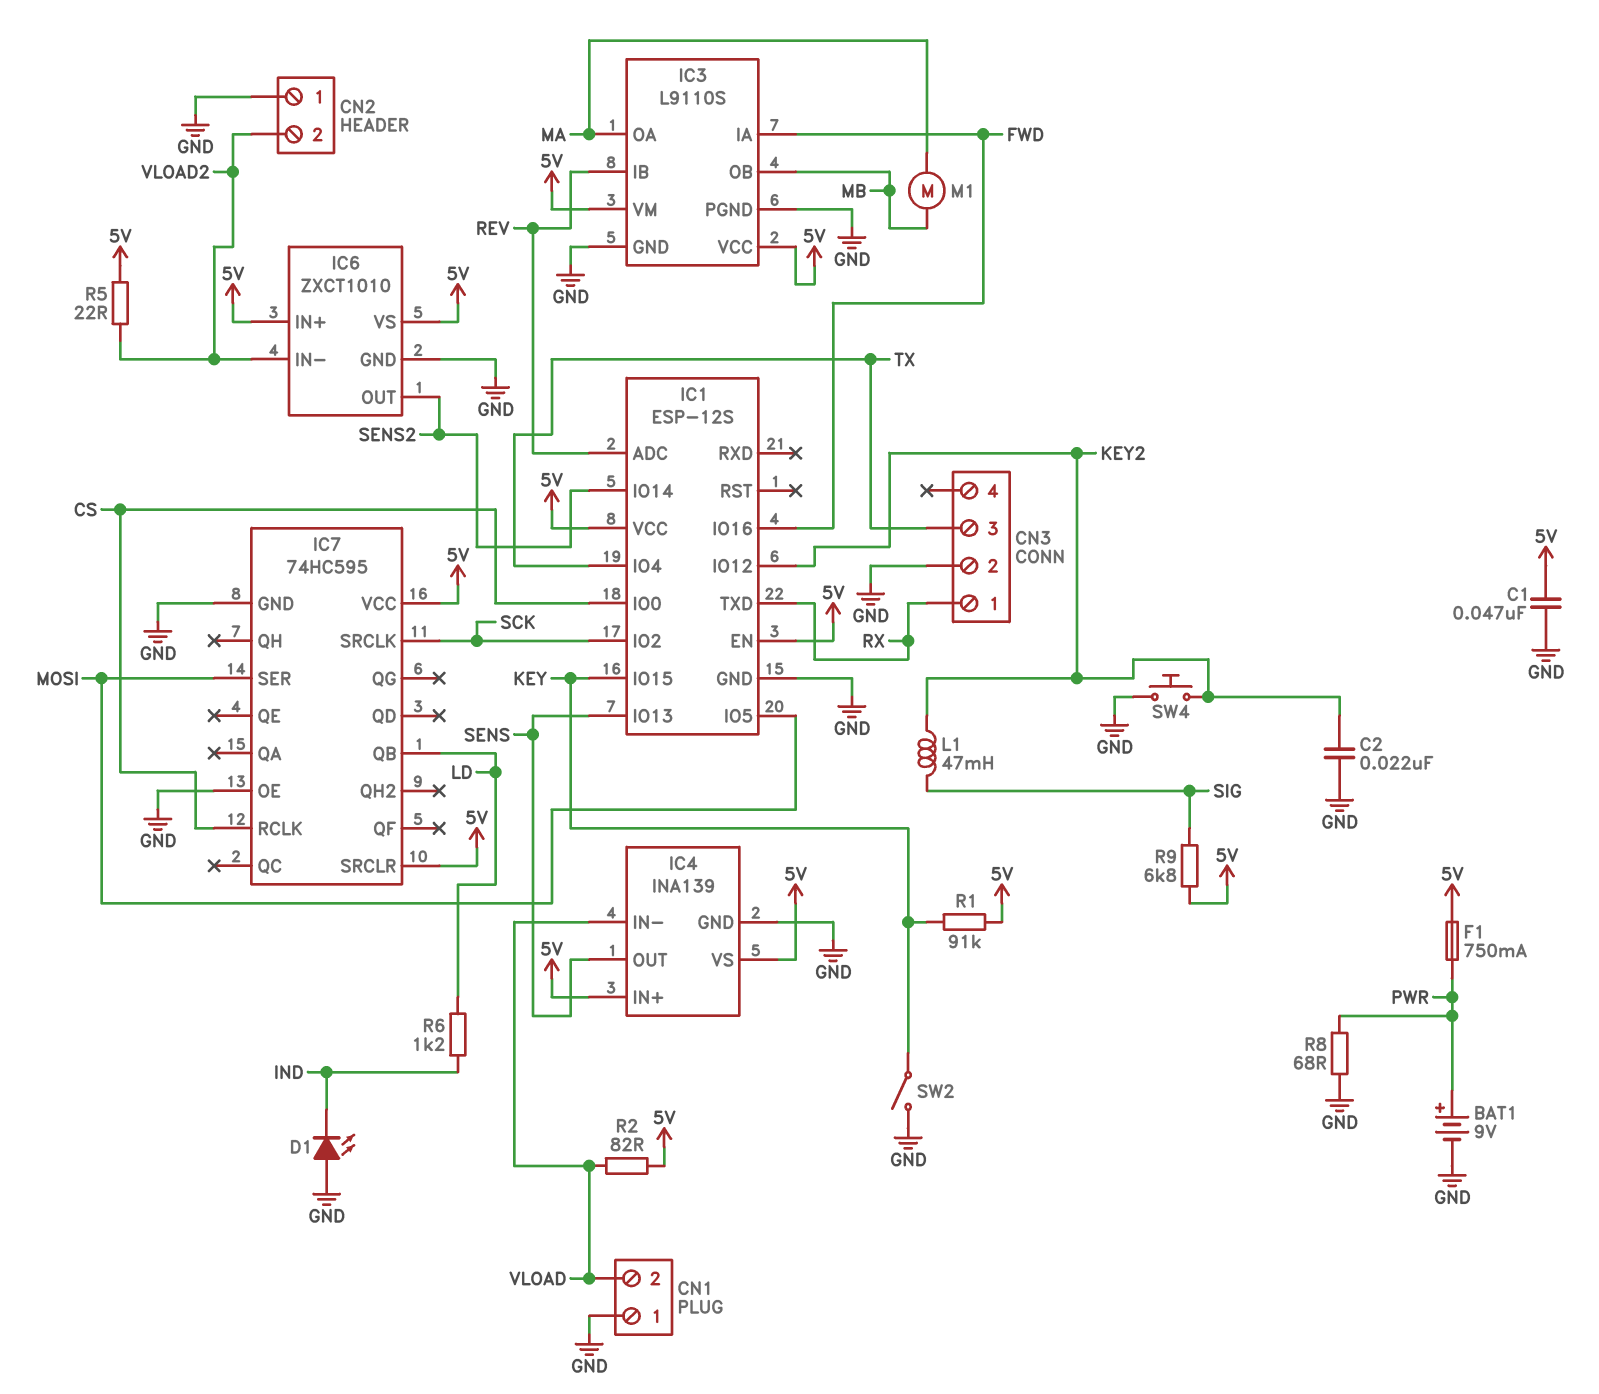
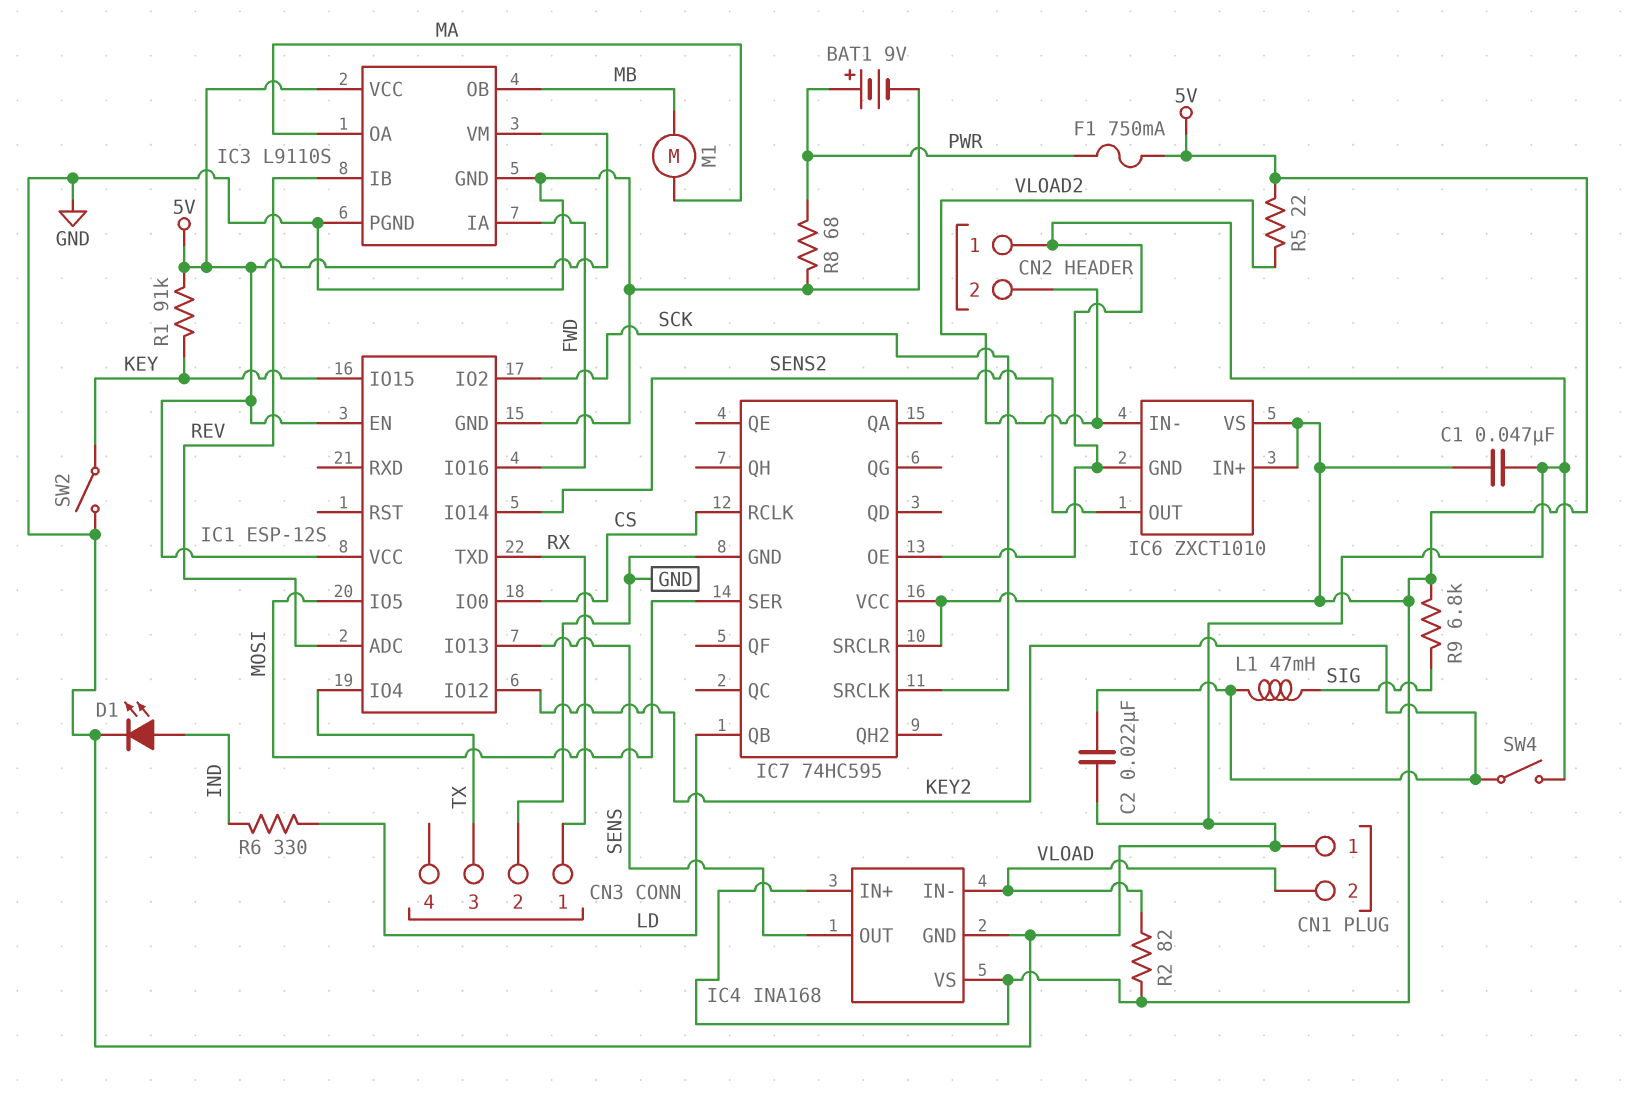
D1: LED (A GND, K IND) -> LED (A IND, K GND)
IC4: INA139 -> INA168
R6: 1.2k (IND, LD) -> 330 (IND, LD)
SW4: button (GND, KEY2) -> switch (GND, KEY2)

